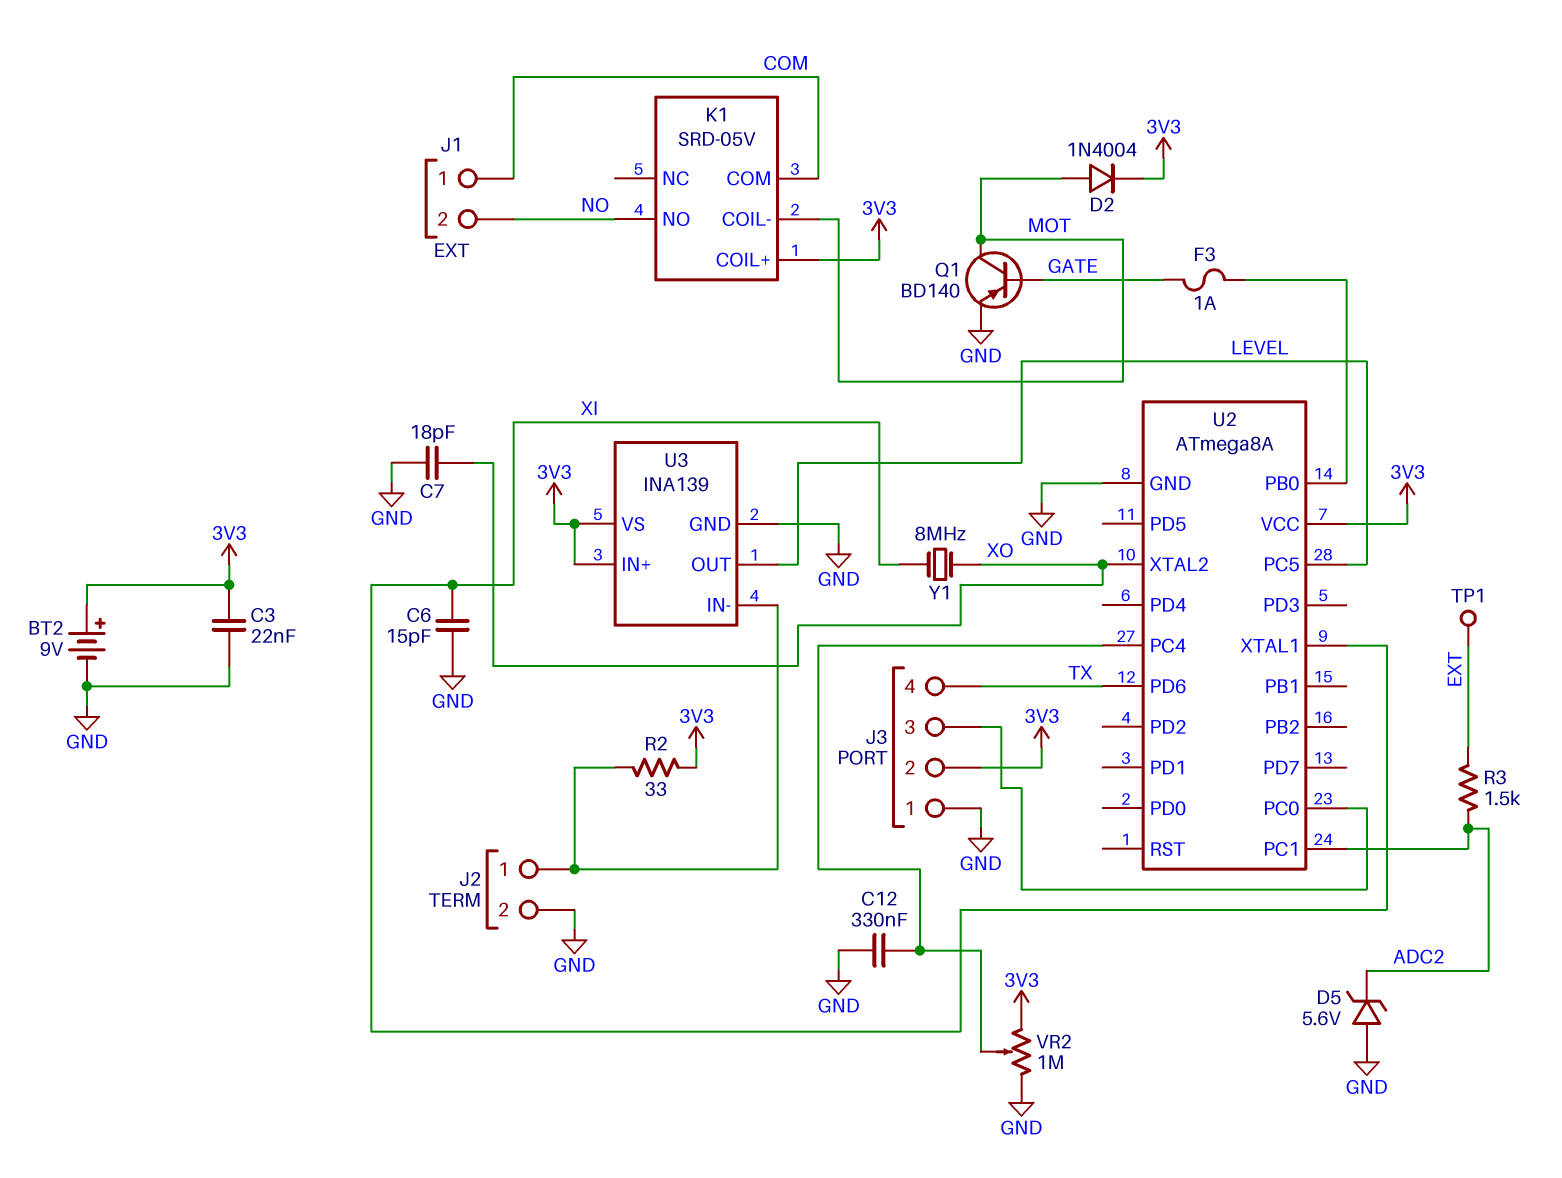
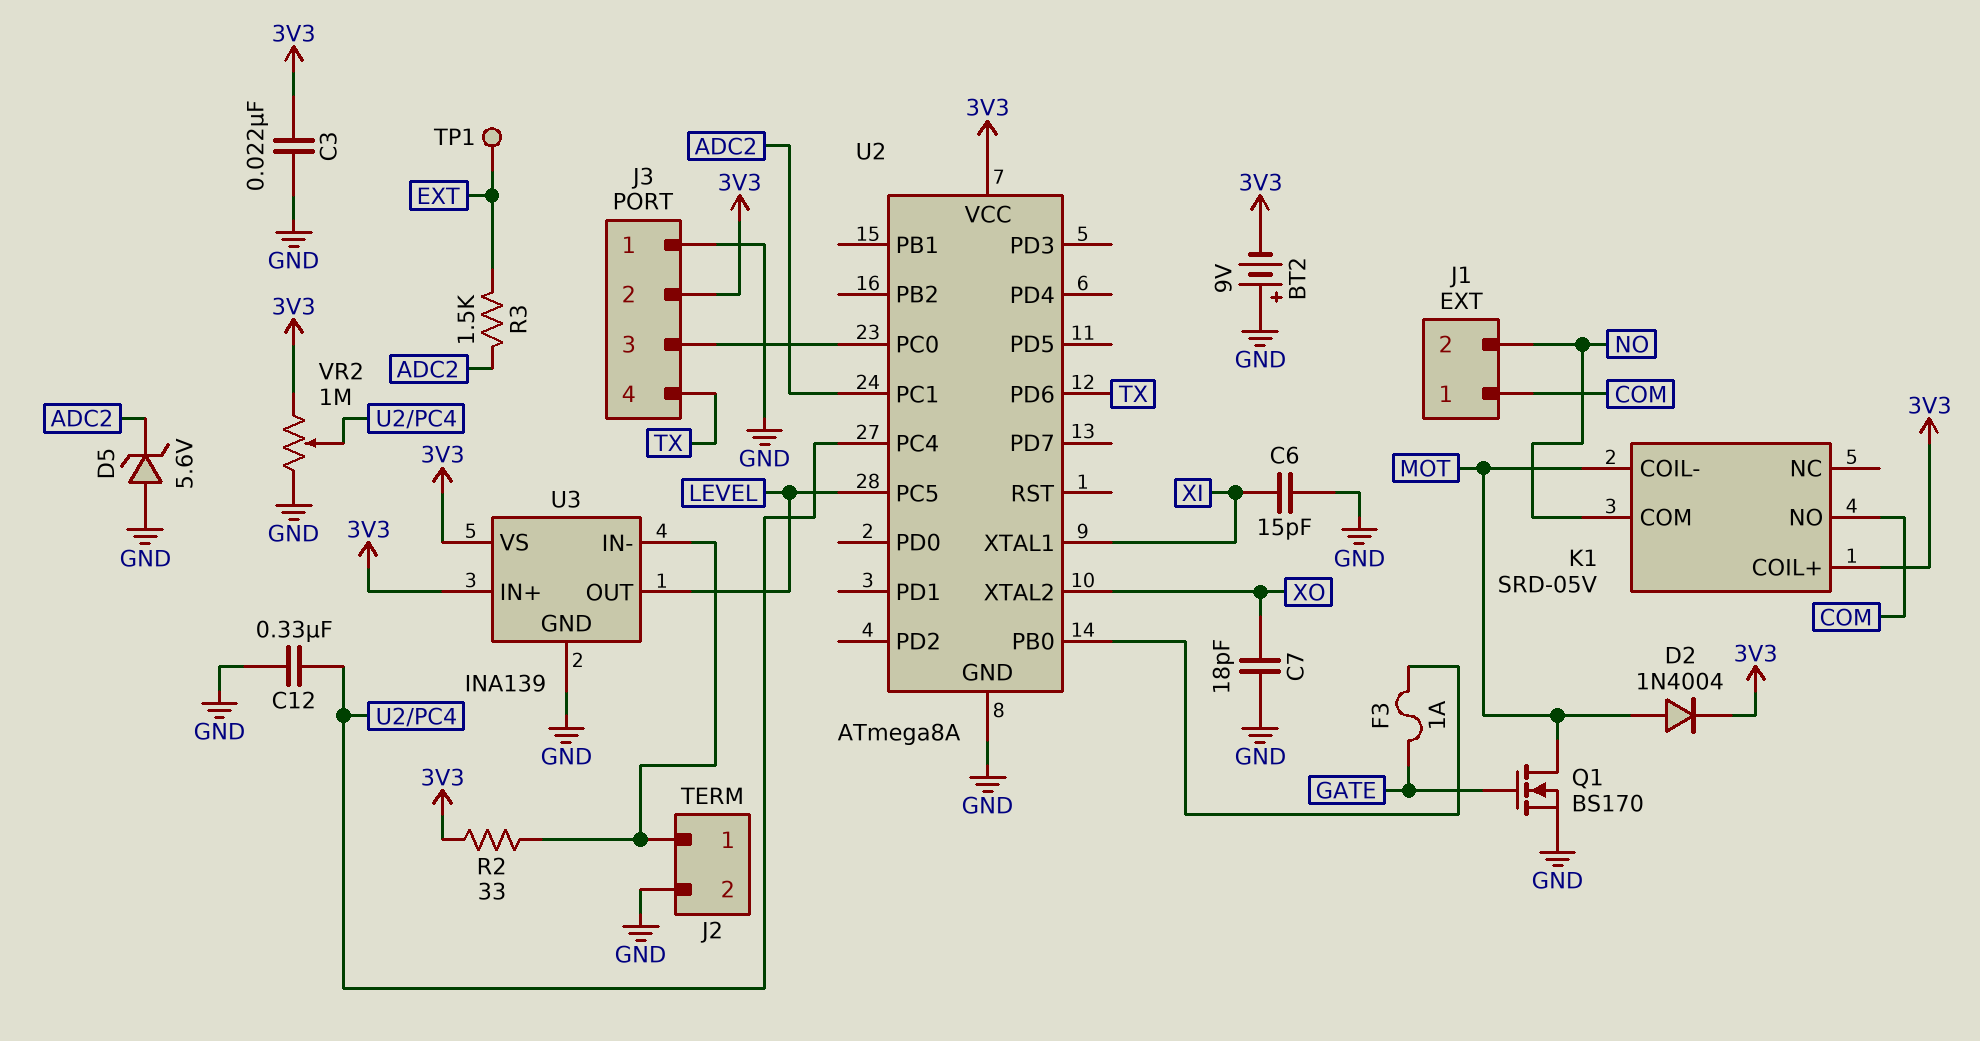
BT2: 9V (plus 3V3, minus GND) -> 9V (plus GND, minus 3V3)
K1 pin COM: COM -> NO
K1 pin NO: NO -> COM
Q1: PNP BD140 (B GATE, C MOT, E GND) -> NMOS BS170 (G GATE, D MOT, S GND)
Y1: 8MHz (XI, XO) -> none

